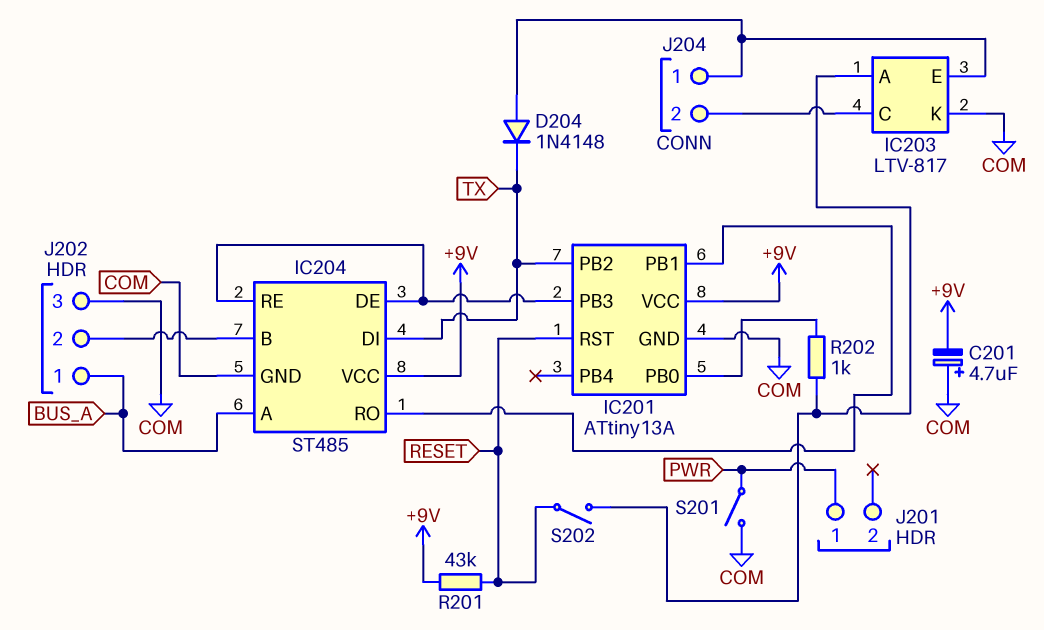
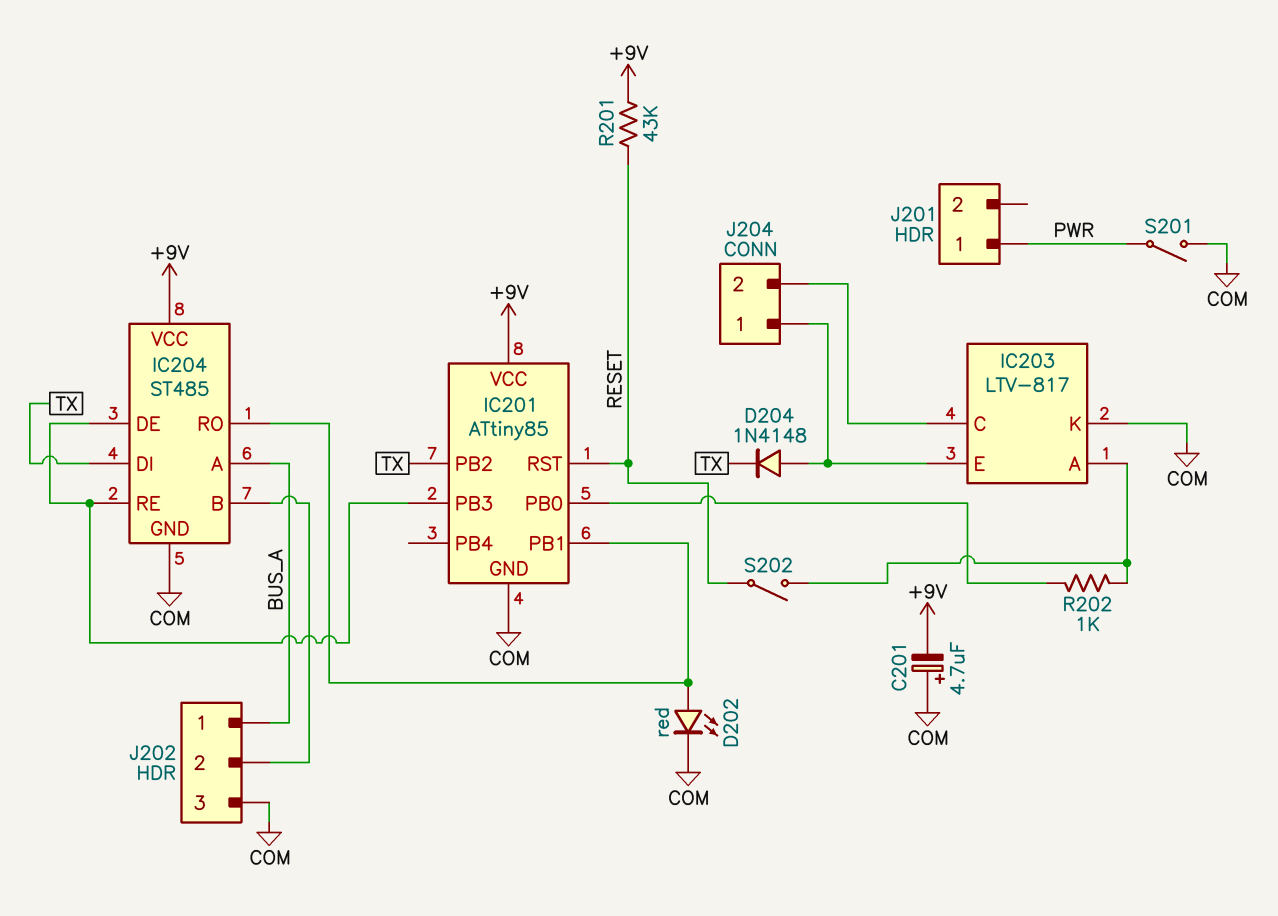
D202: none -> LED red (A IC201/PB1, K COM)
IC201: ATtiny13A -> ATtiny85

